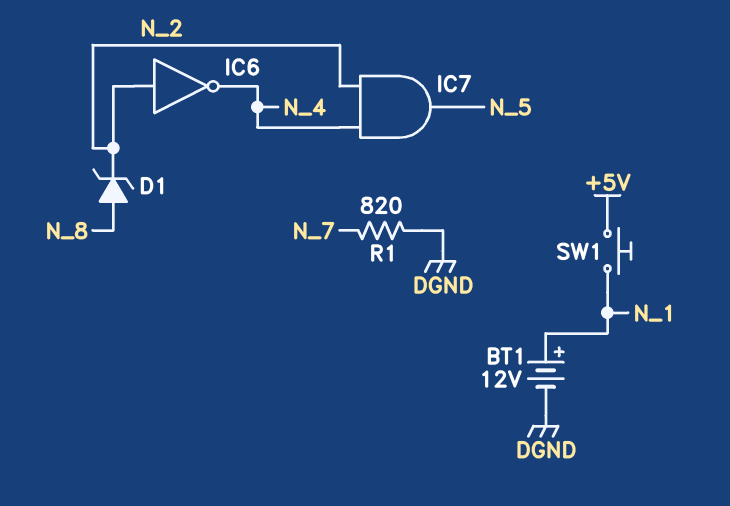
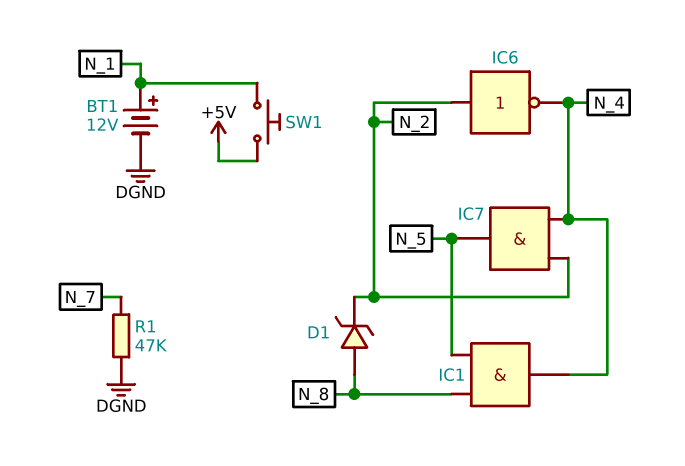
IC1: none -> AND (in N_5, in N_8, out N_4)
R1: 820 (DGND, N_7) -> 47k (DGND, N_7)

